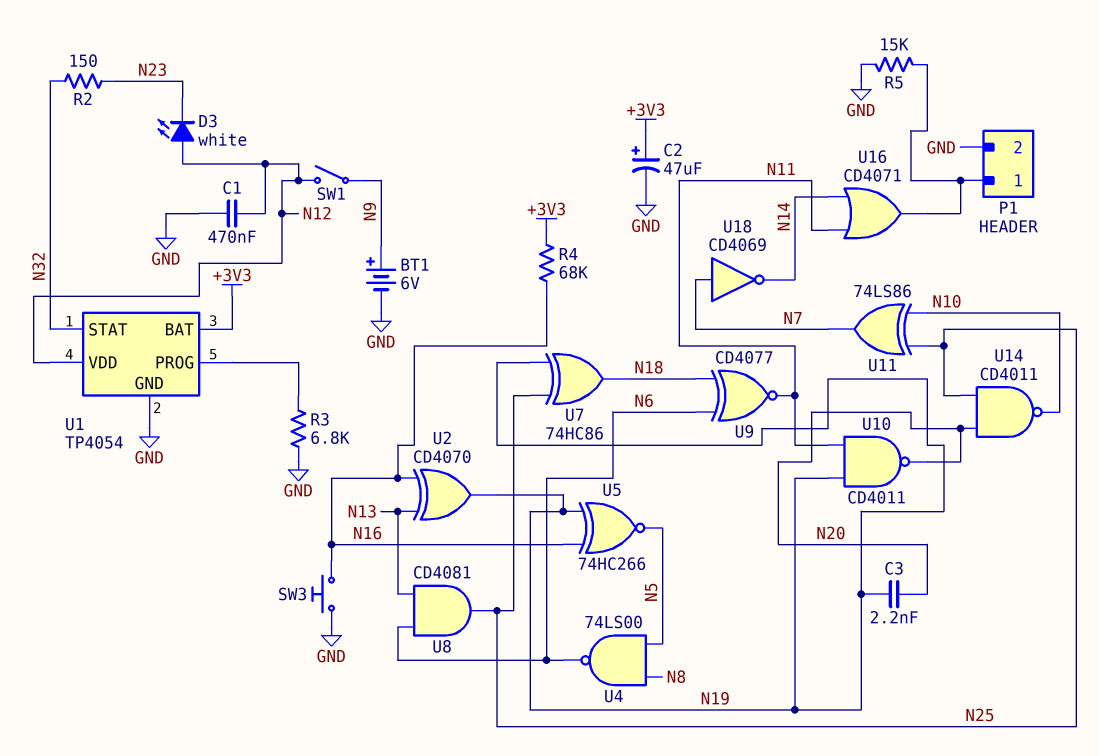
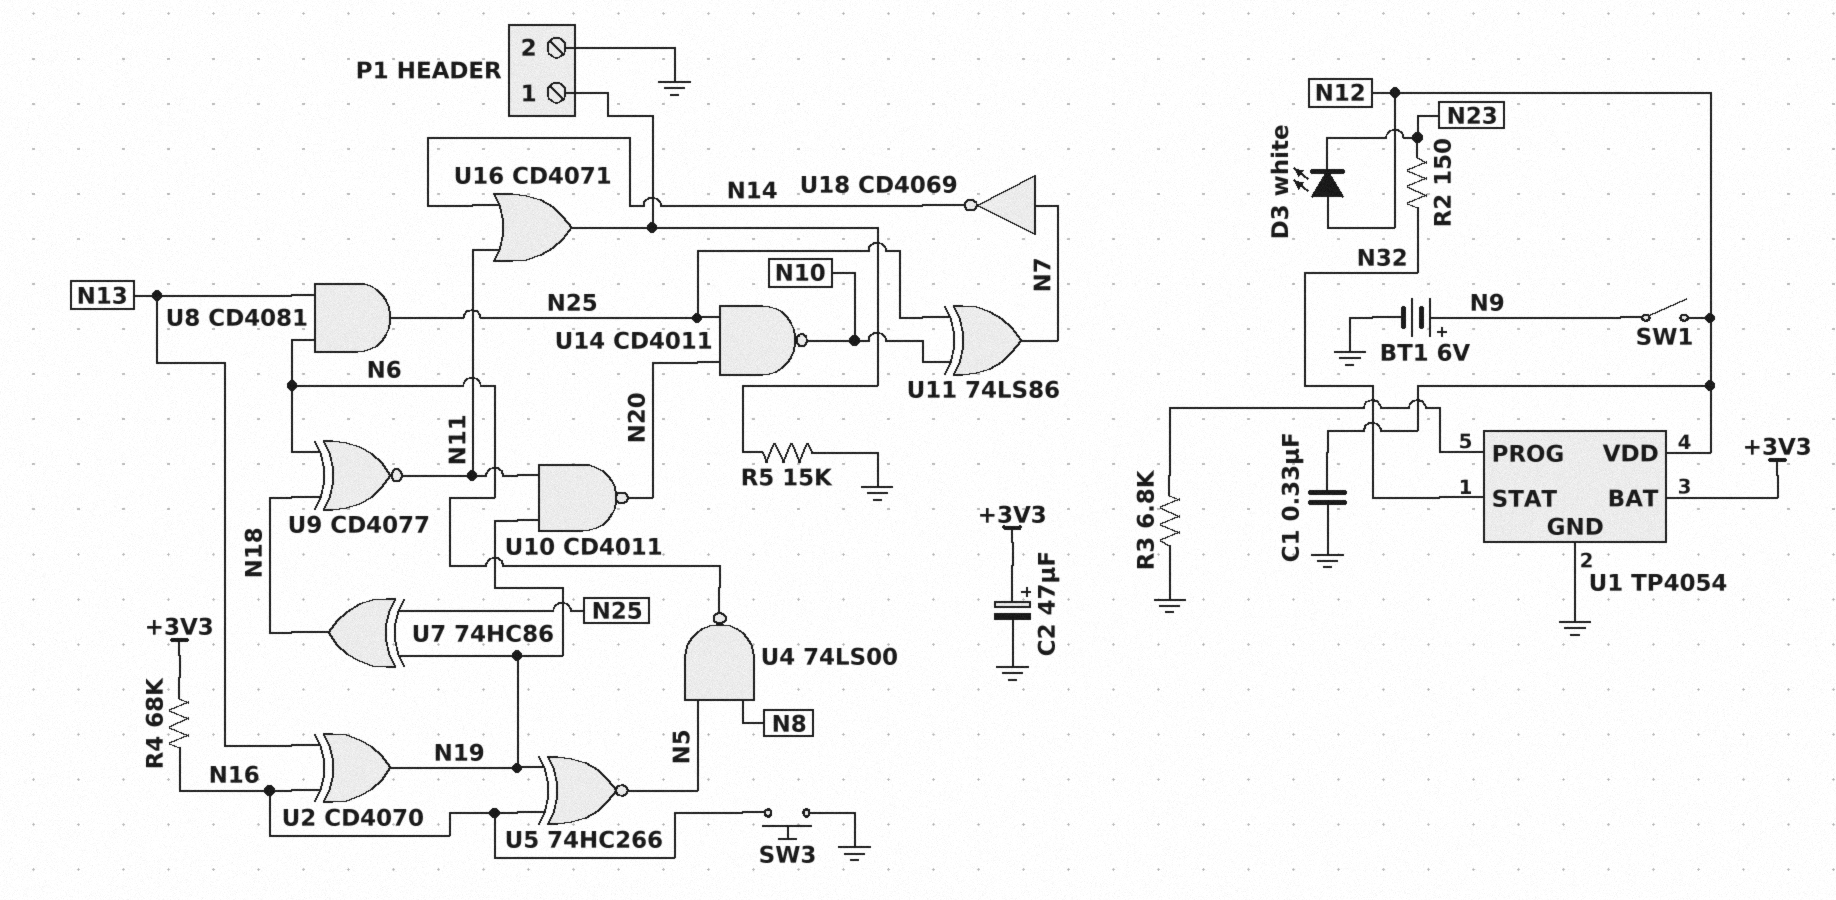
C1: 470nF (GND, N12) -> 330nF (GND, N12)
C3: 2.2nF (N19, N20) -> none

